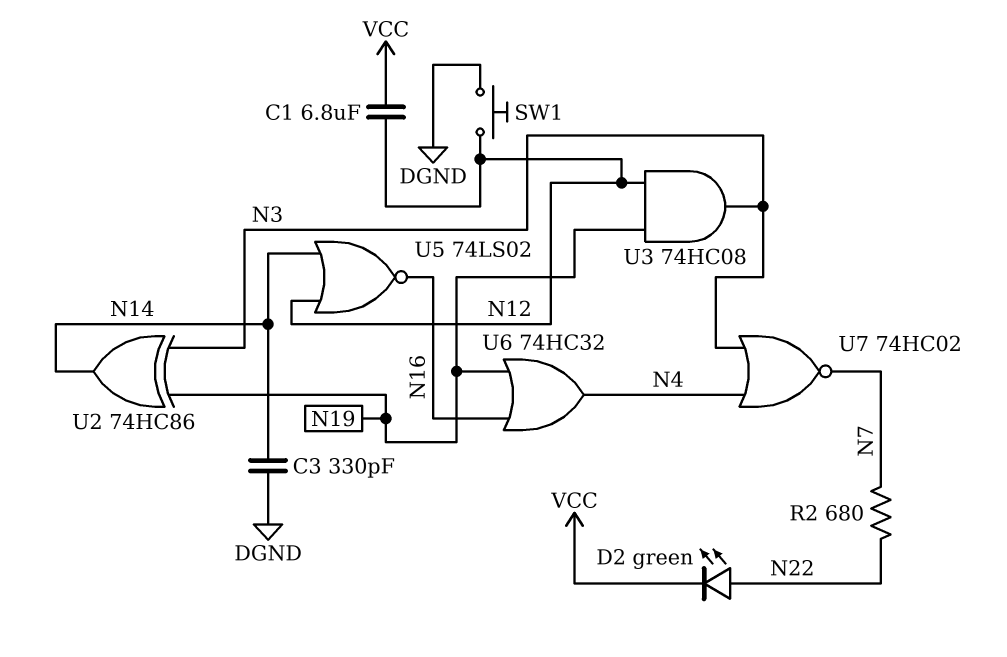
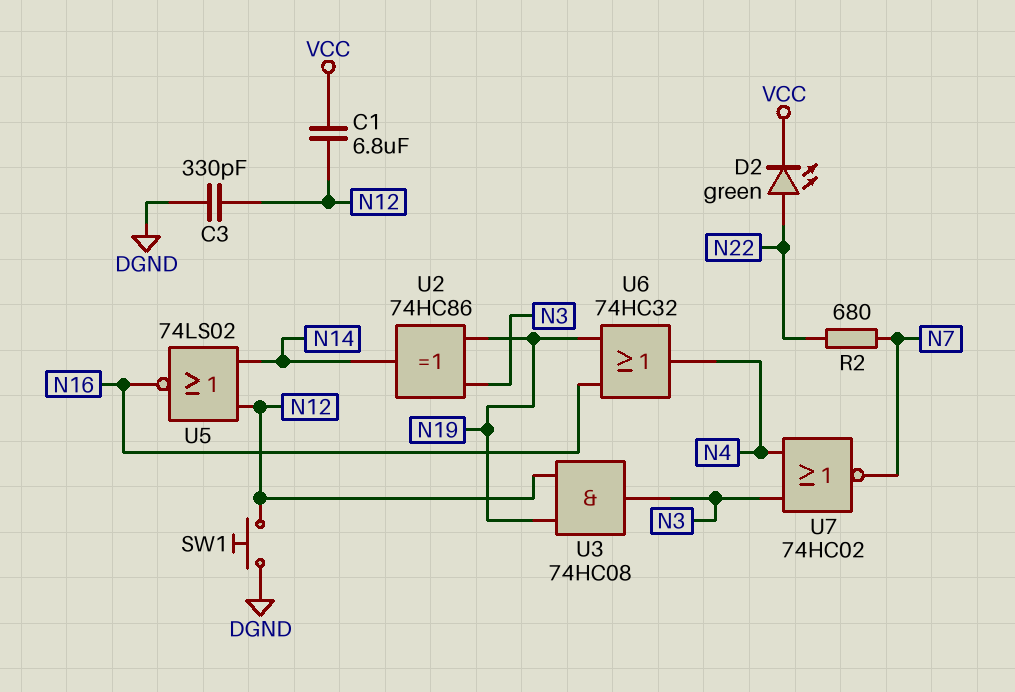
C3: 330pF (DGND, N14) -> 330pF (DGND, N12)

